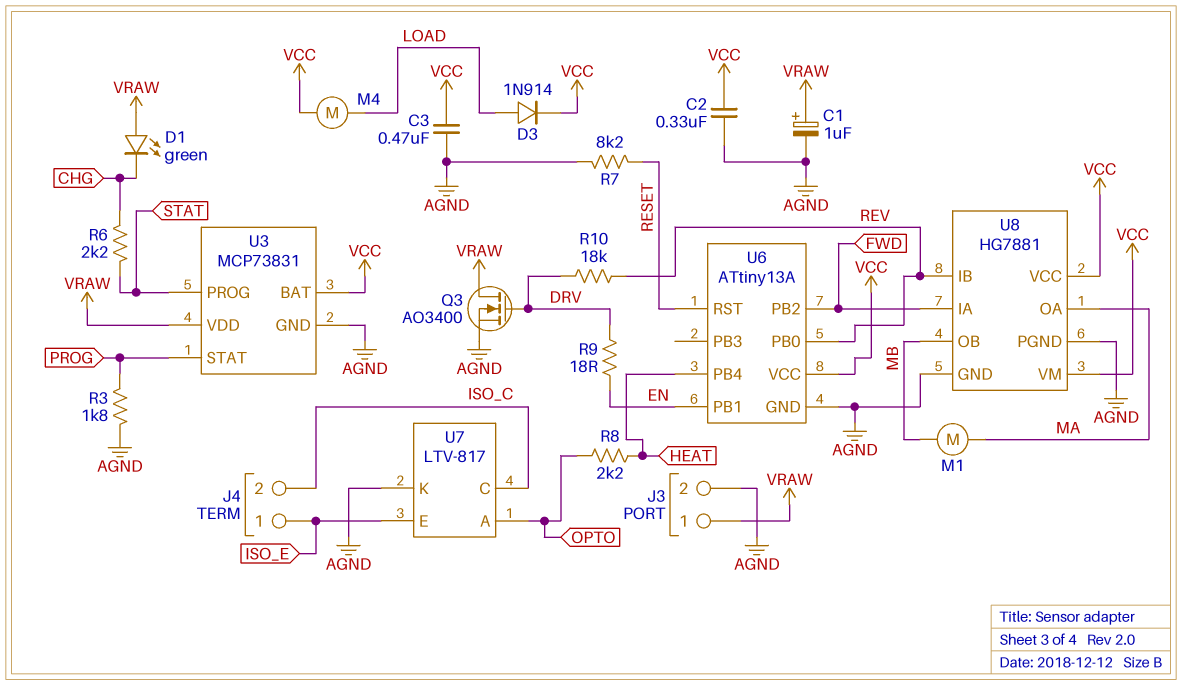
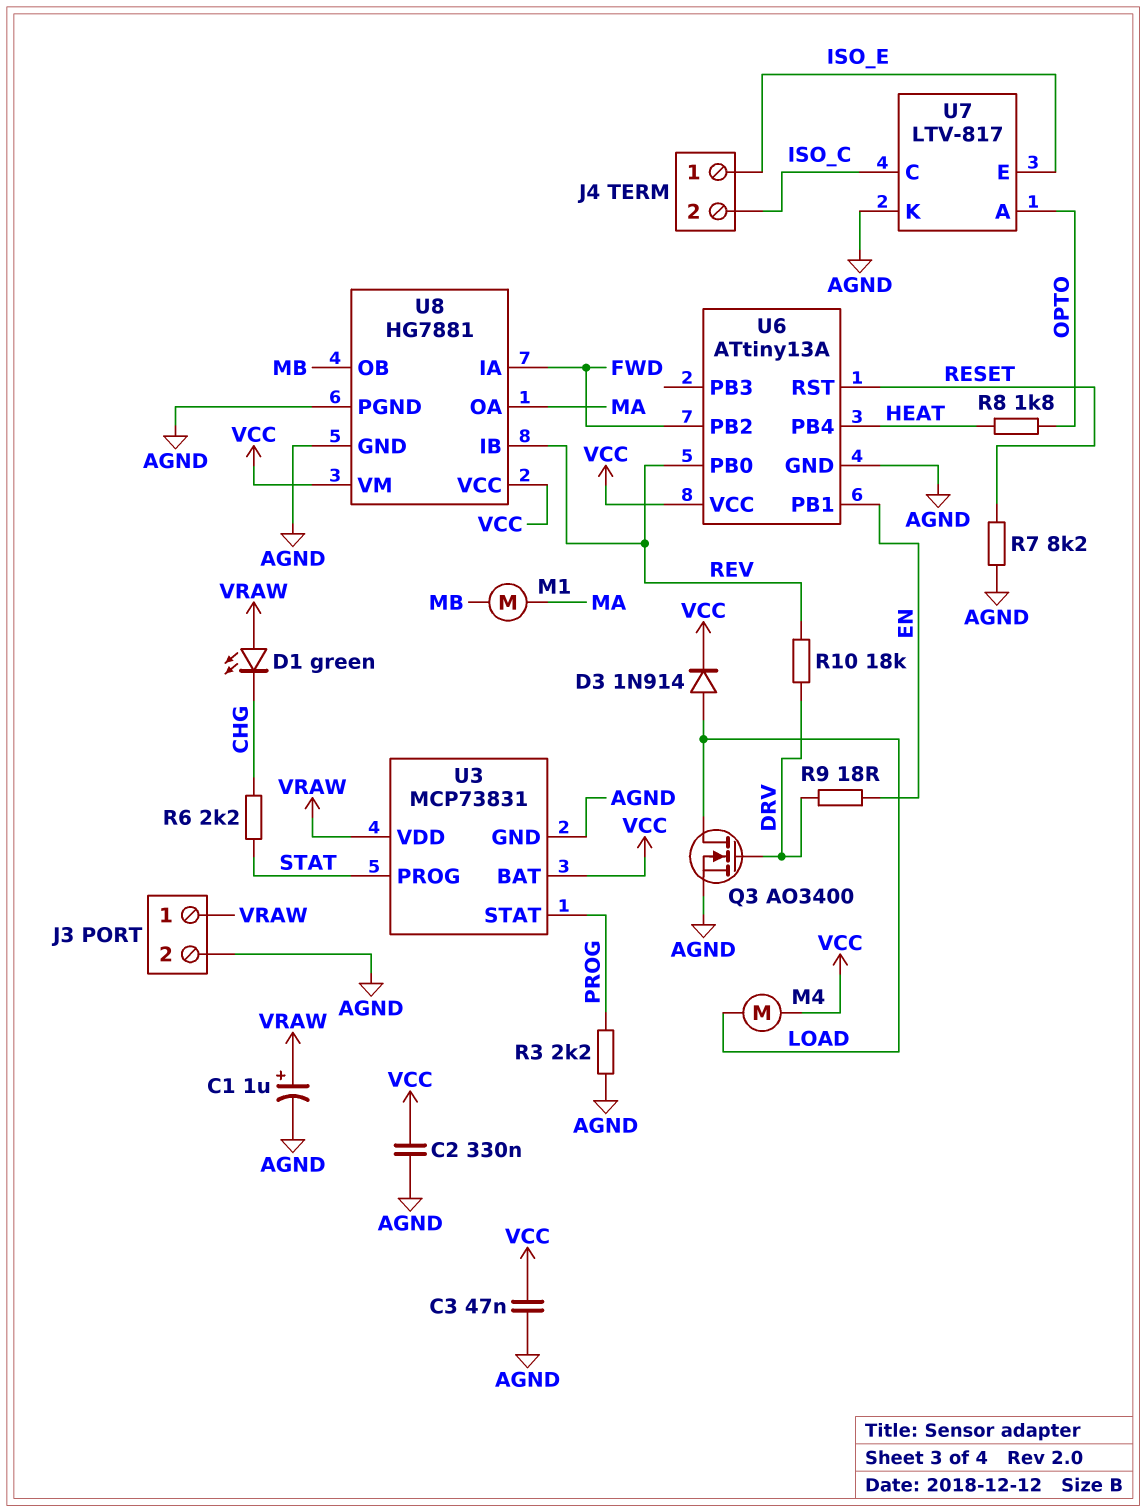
C3: 470nF (AGND, VCC) -> 47nF (AGND, VCC)
Q3: NMOS AO3400 (G DRV, D VRAW, S AGND) -> NMOS AO3400 (G DRV, D LOAD, S AGND)
R3: 1.8k (AGND, PROG) -> 2.2k (AGND, PROG)
R8: 2.2k (HEAT, OPTO) -> 1.8k (HEAT, OPTO)

